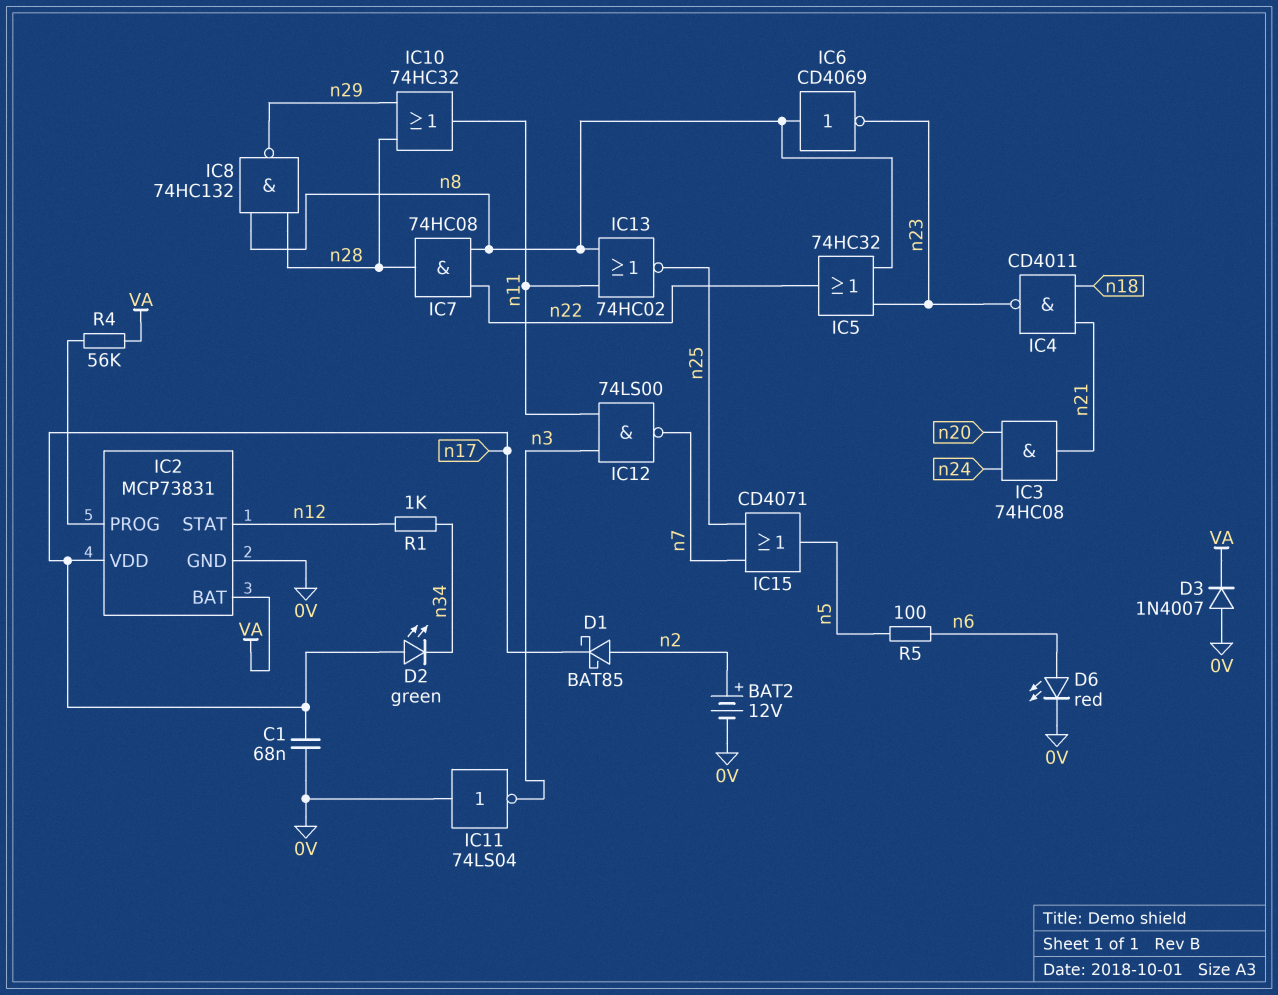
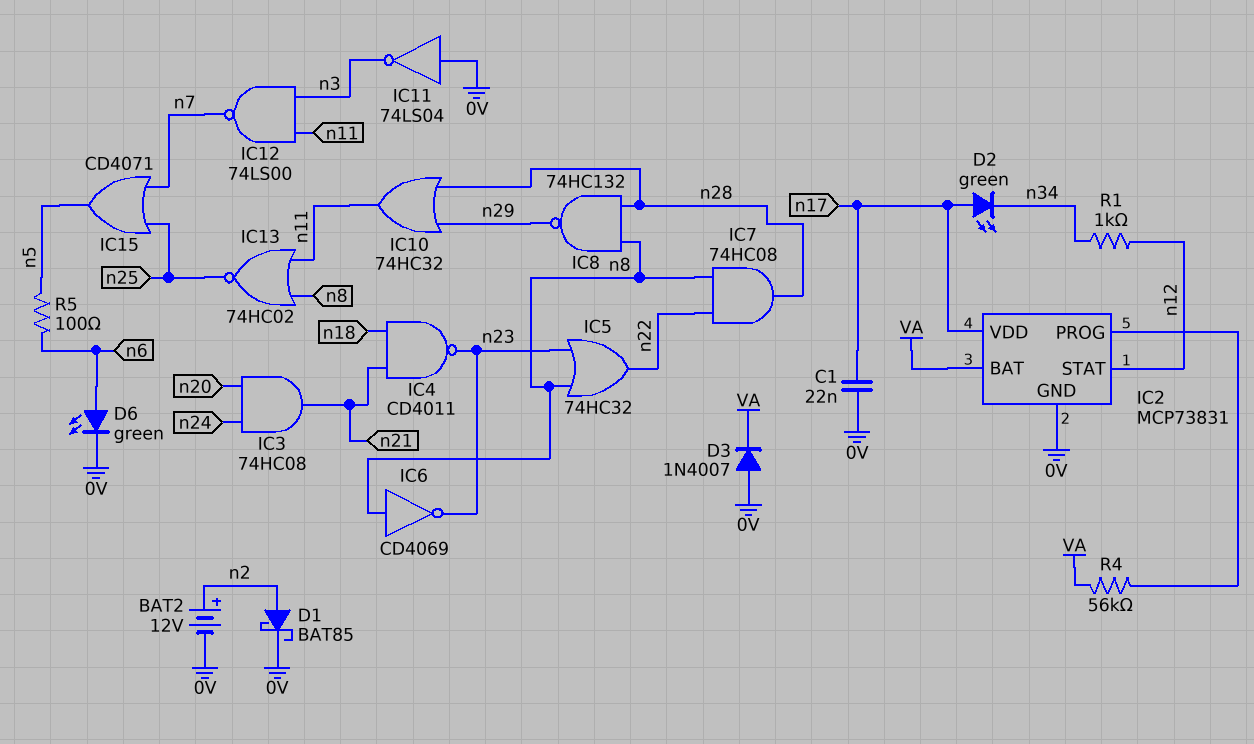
C1: 68nF (0V, n17) -> 22nF (0V, n17)
D1: schottky BAT85 (A n2, K n17) -> schottky BAT85 (A n2, K 0V)
D6: LED red (A n6, K 0V) -> LED green (A n6, K 0V)

